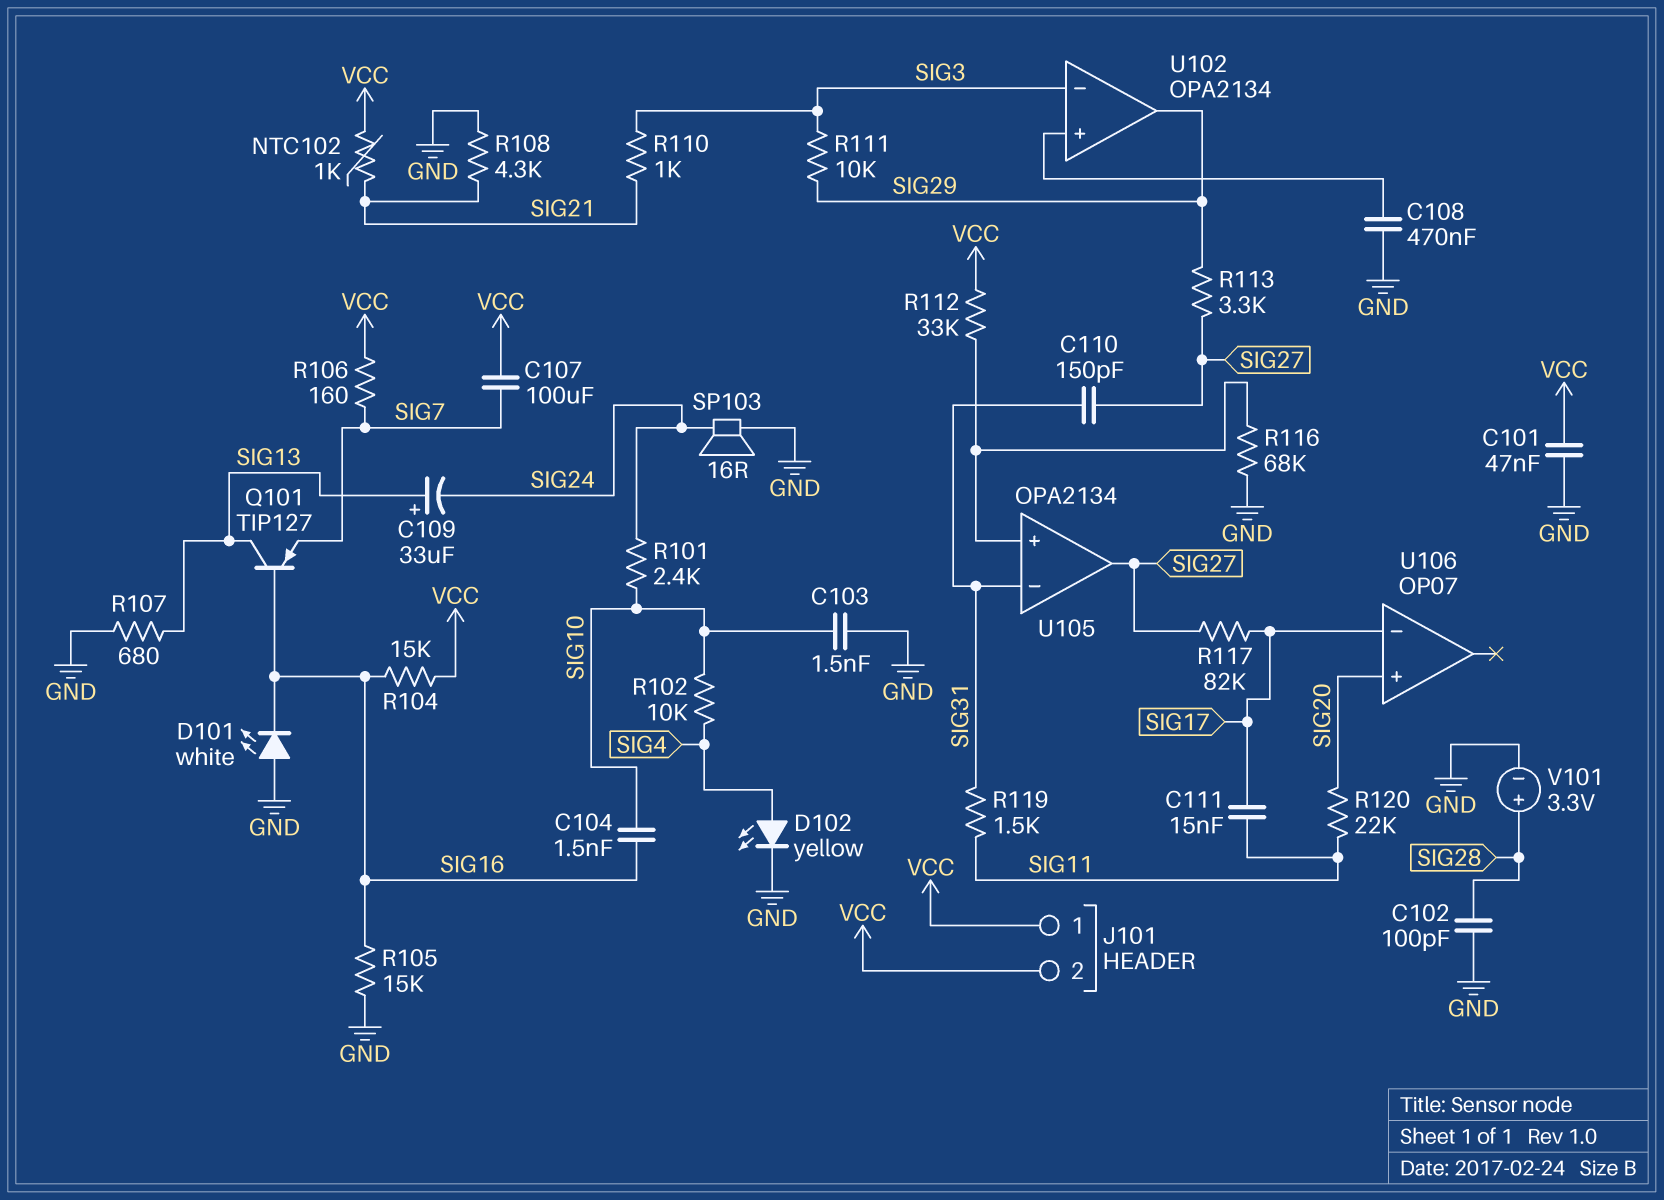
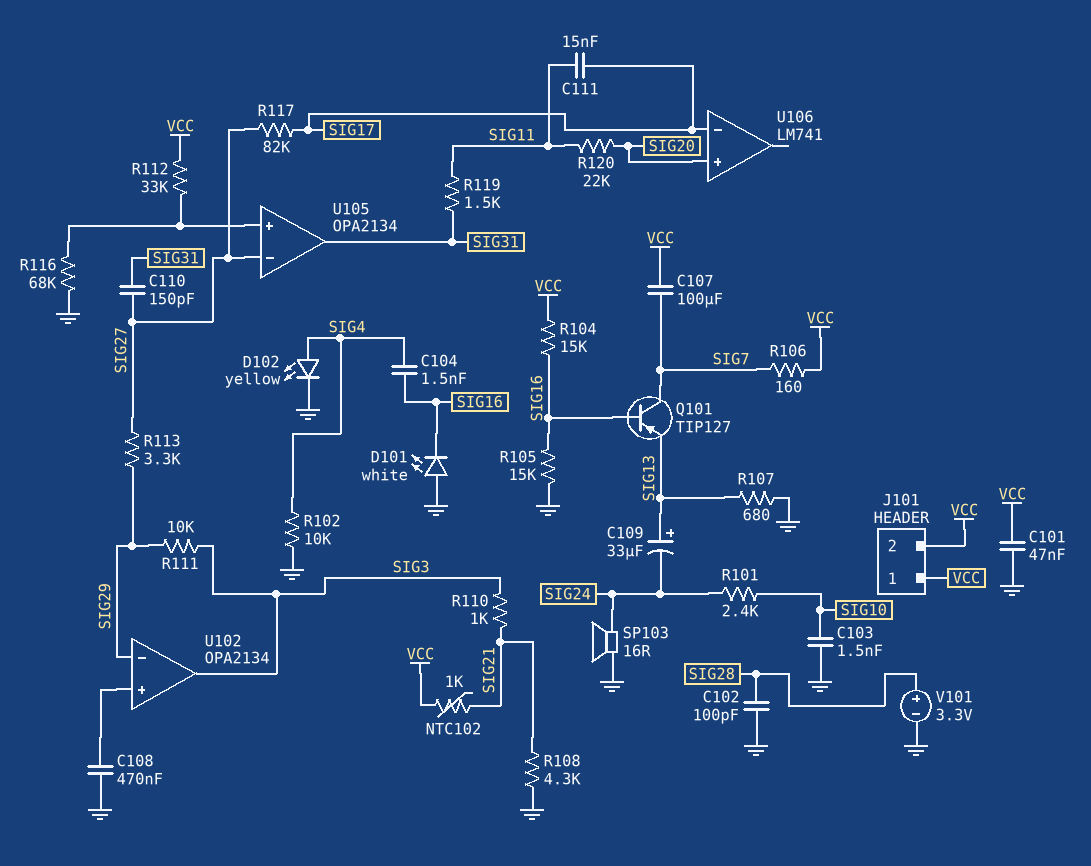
C104: 1.5nF (SIG10, SIG16) -> 1.5nF (SIG4, SIG16)
Q101: PNP TIP127 (B SIG16, C SIG13, E SIG7) -> PNP TIP127 (B SIG16, C SIG7, E SIG13)
R102: 10k (SIG4, SIG10) -> 10k (GND, SIG4)
U102 pin in-: SIG3 -> SIG29
U102 pin out: SIG29 -> SIG3
U105 pin in-: SIG31 -> SIG27
U105 pin out: SIG27 -> SIG31
U106: OP07 -> LM741

